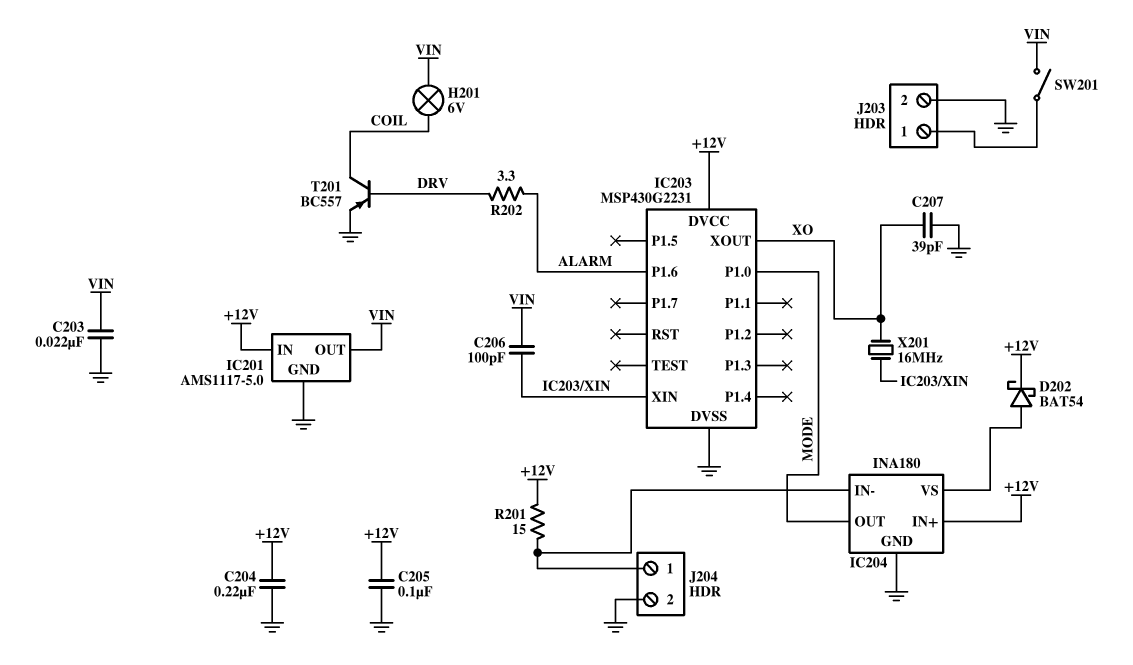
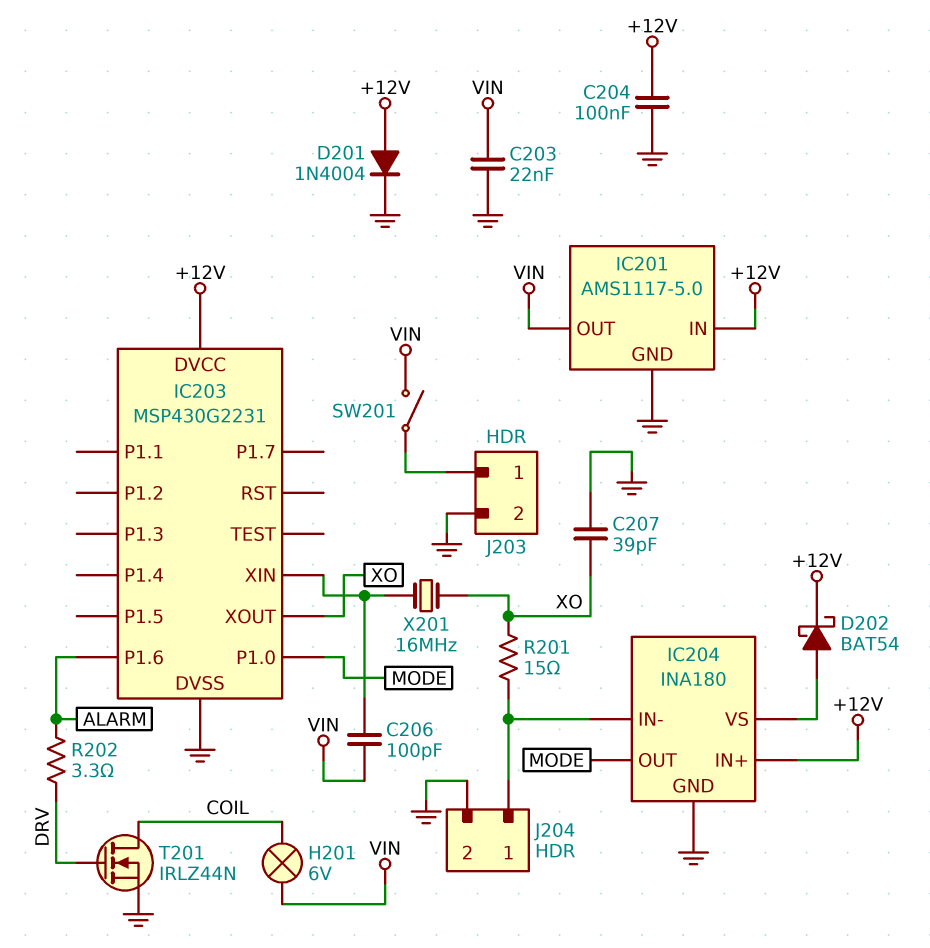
C204: 220nF (+12V, GND) -> 100nF (+12V, GND)
C205: 100nF (+12V, GND) -> none
D201: none -> diode 1N4004 (A +12V, K GND)
R201: 15 (+12V, IC204/IN-) -> 15 (IC204/IN-, XO)
T201: PNP BC557 (B DRV, C COIL, E GND) -> NMOS IRLZ44N (G DRV, D COIL, S GND)

